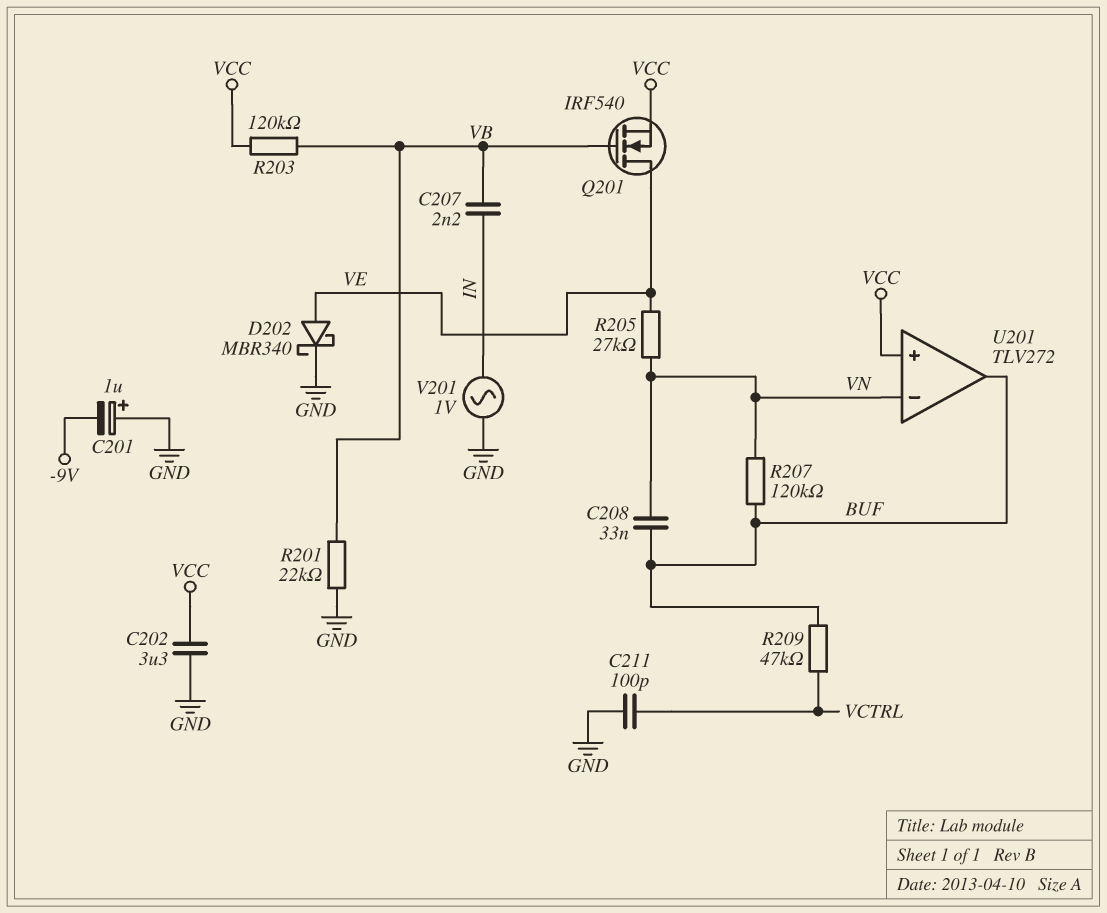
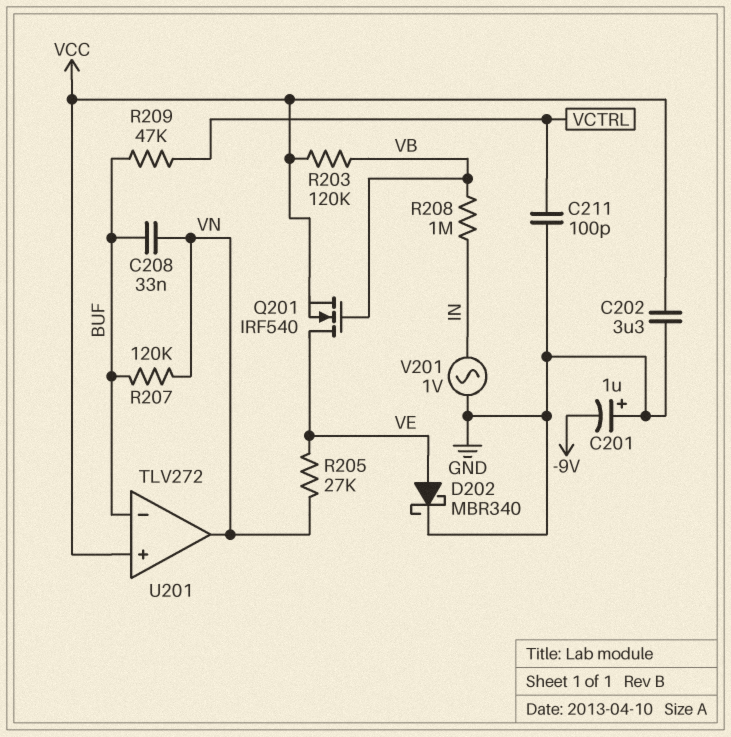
C207: 2.2nF (IN, VB) -> none
R201: 22k (GND, VB) -> none
R208: none -> 1M (IN, VB)
U201 pin in-: VN -> BUF
U201 pin out: BUF -> VN

